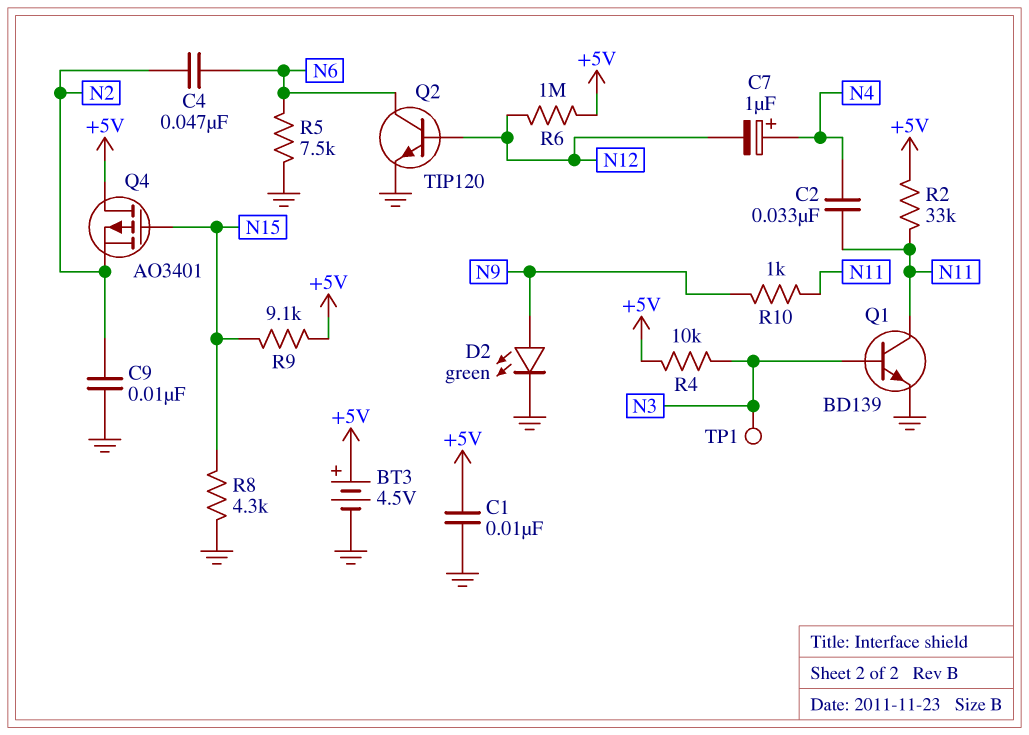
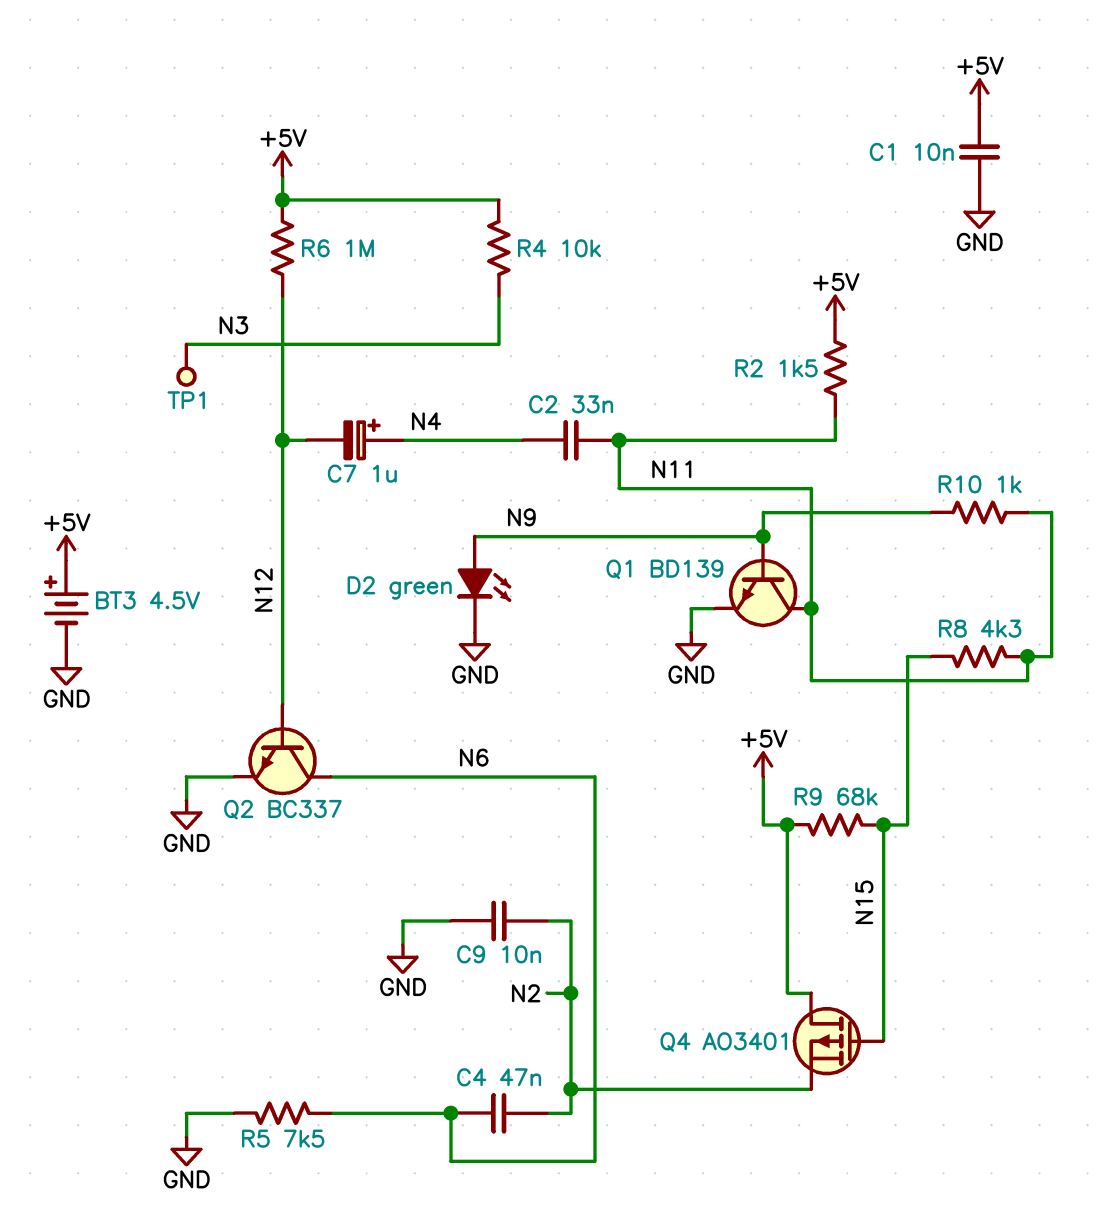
Q1: NPN BD139 (B N3, C N11, E GND) -> NPN BD139 (B N9, C N11, E GND)
Q2: NPN TIP120 (B N12, C N6, E GND) -> NPN BC337 (B N12, C N6, E GND)
R2: 33k (+5V, N11) -> 1.5k (+5V, N11)
R8: 4.3k (GND, N15) -> 4.3k (N11, N15)
R9: 9.1k (+5V, N15) -> 68k (+5V, N15)

